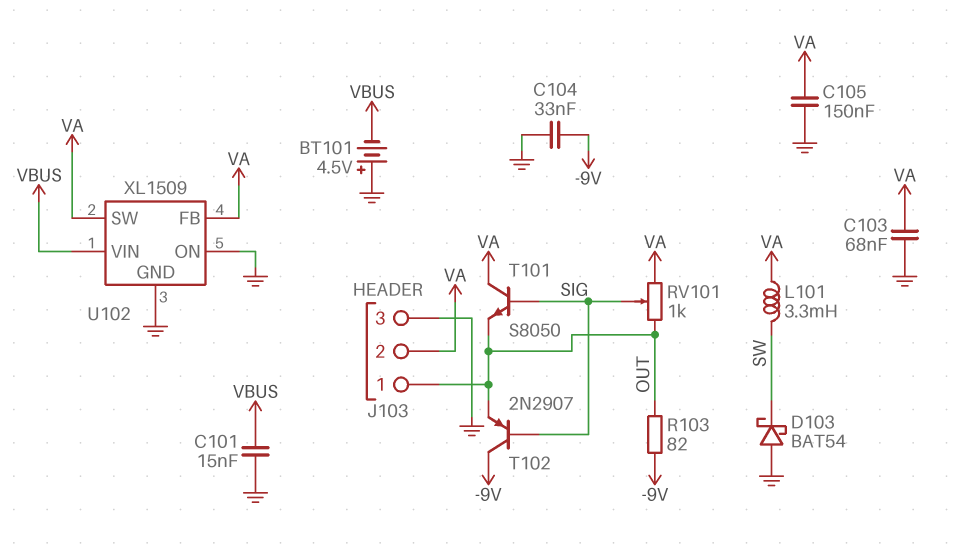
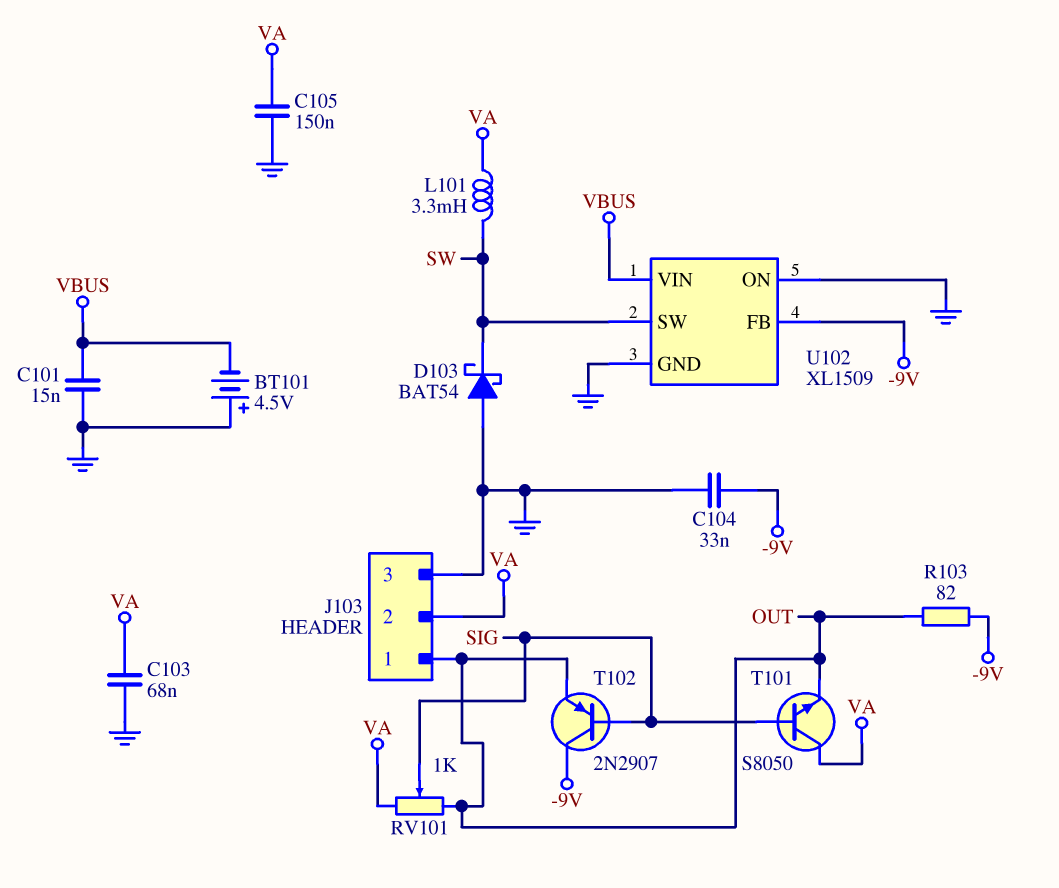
U102 pin FB: VA -> -9V
U102 pin SW: VA -> SW

